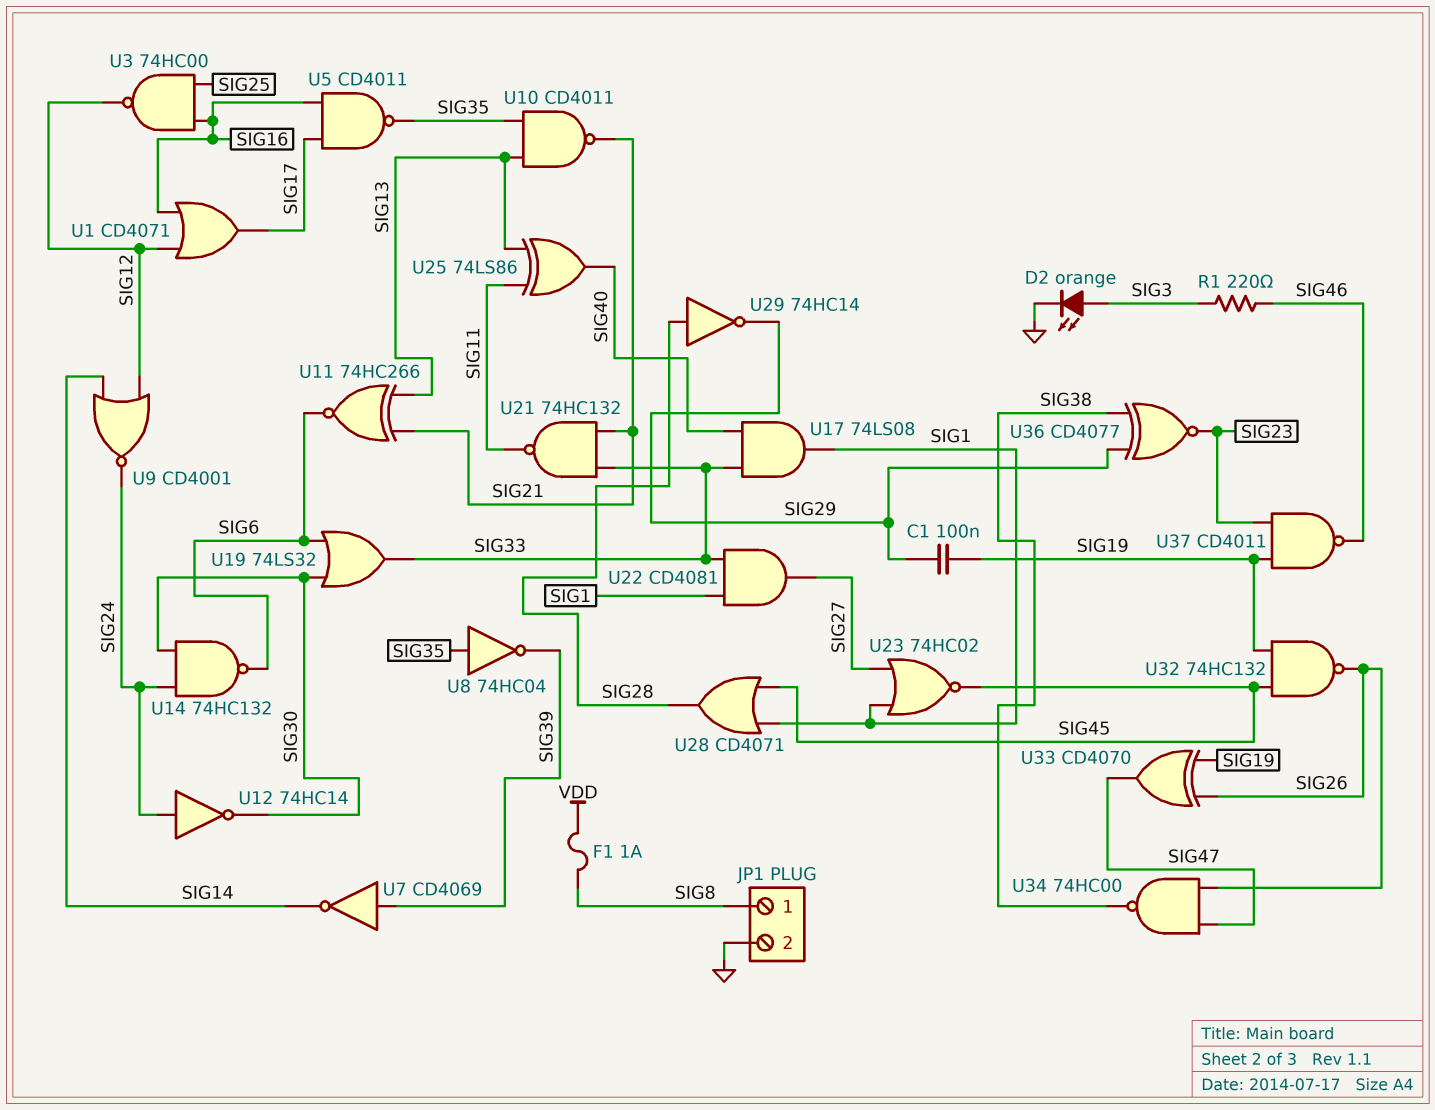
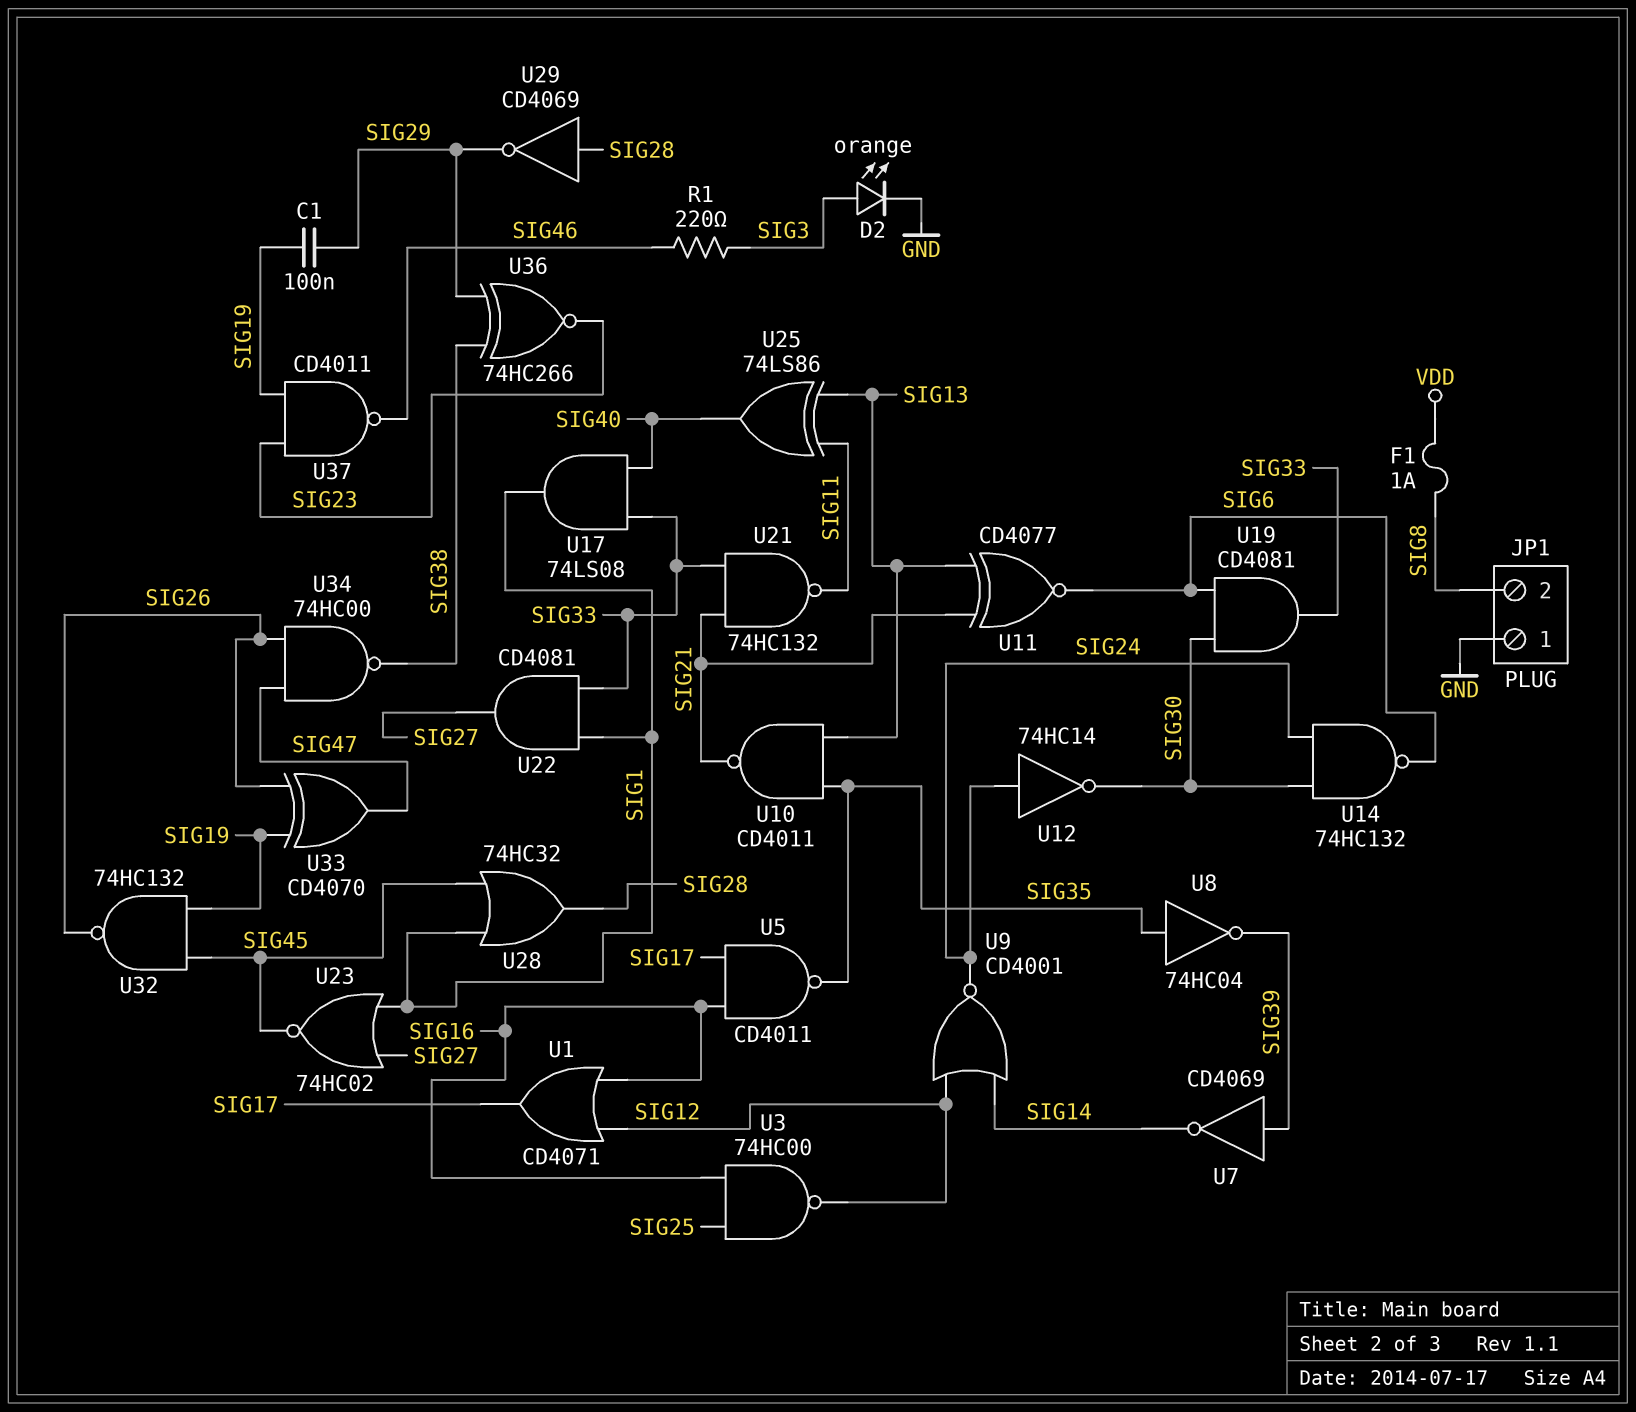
JP1 pin 1: SIG8 -> GND
JP1 pin 2: GND -> SIG8
U11: XNOR 74HC266 (in SIG13, in SIG21, out SIG6) -> XNOR CD4077 (in SIG13, in SIG21, out SIG6)
U19: OR 74LS32 (in SIG6, in SIG30, out SIG33) -> AND CD4081 (in SIG6, in SIG30, out SIG33)
U28: OR CD4071 (in SIG1, in SIG45, out SIG28) -> OR 74HC32 (in SIG1, in SIG45, out SIG28)
U29: NOT 74HC14 (in SIG28, out SIG29) -> NOT CD4069 (in SIG28, out SIG29)
U36: XNOR CD4077 (in SIG29, in SIG38, out SIG23) -> XNOR 74HC266 (in SIG29, in SIG38, out SIG23)

